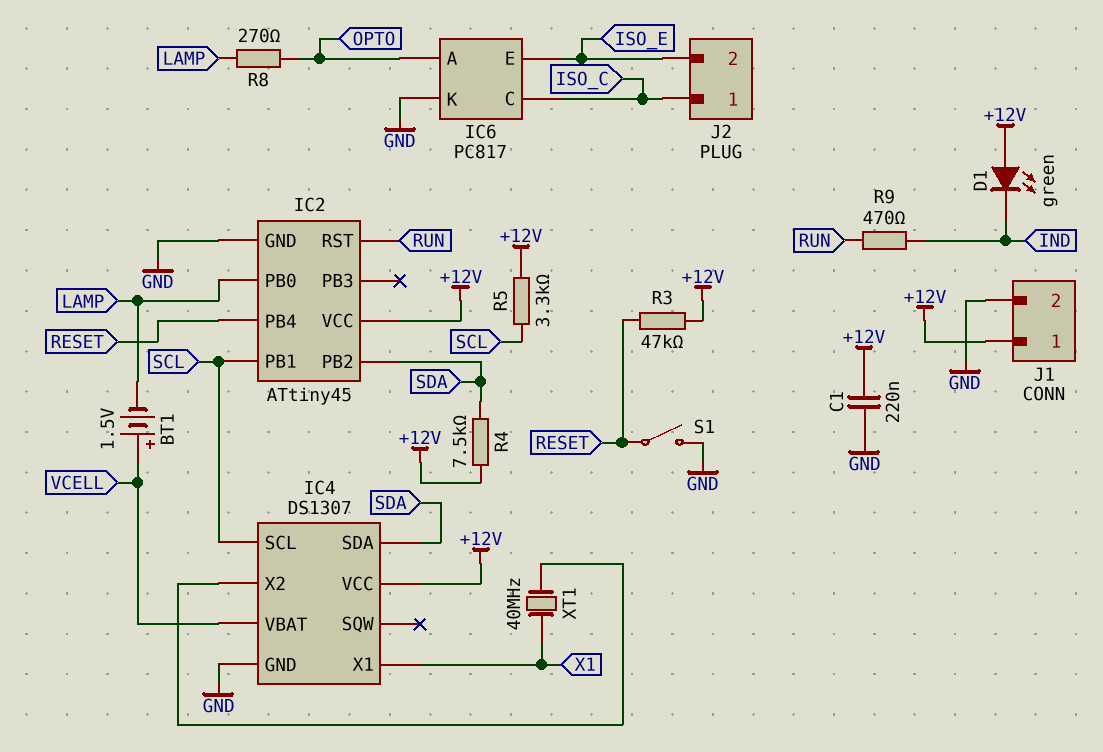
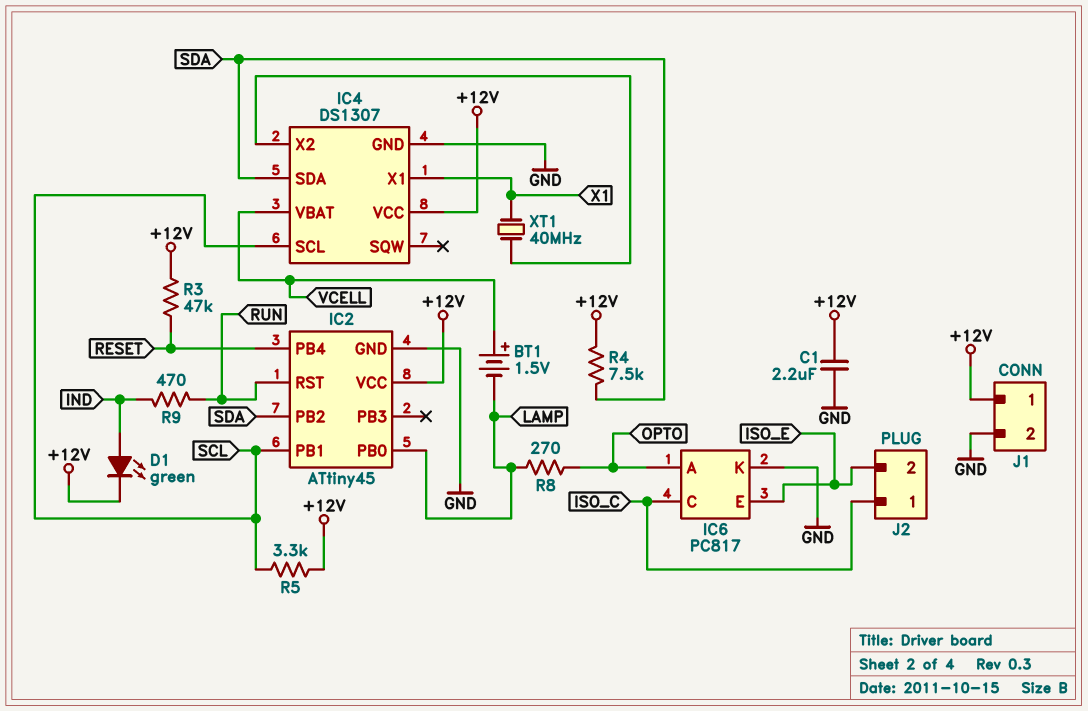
C1: 220nF (+12V, GND) -> 2.2uF (+12V, GND)
D1: LED green (A +12V, K IND) -> LED green (A IND, K +12V)
S1: switch (GND, RESET) -> none

